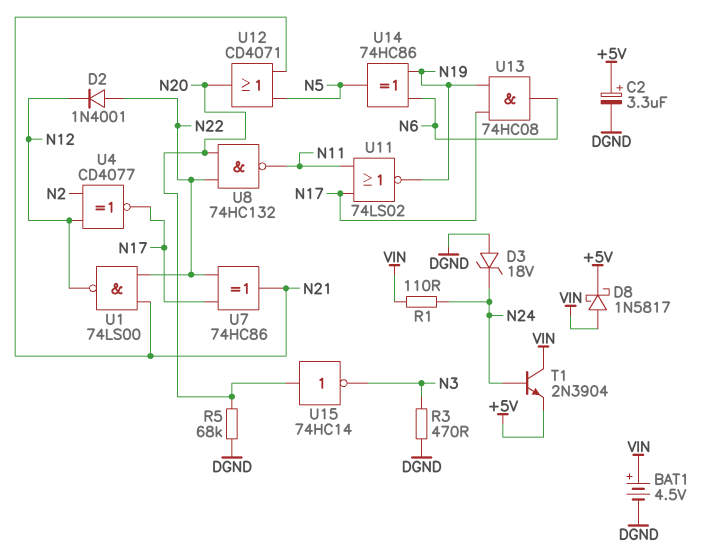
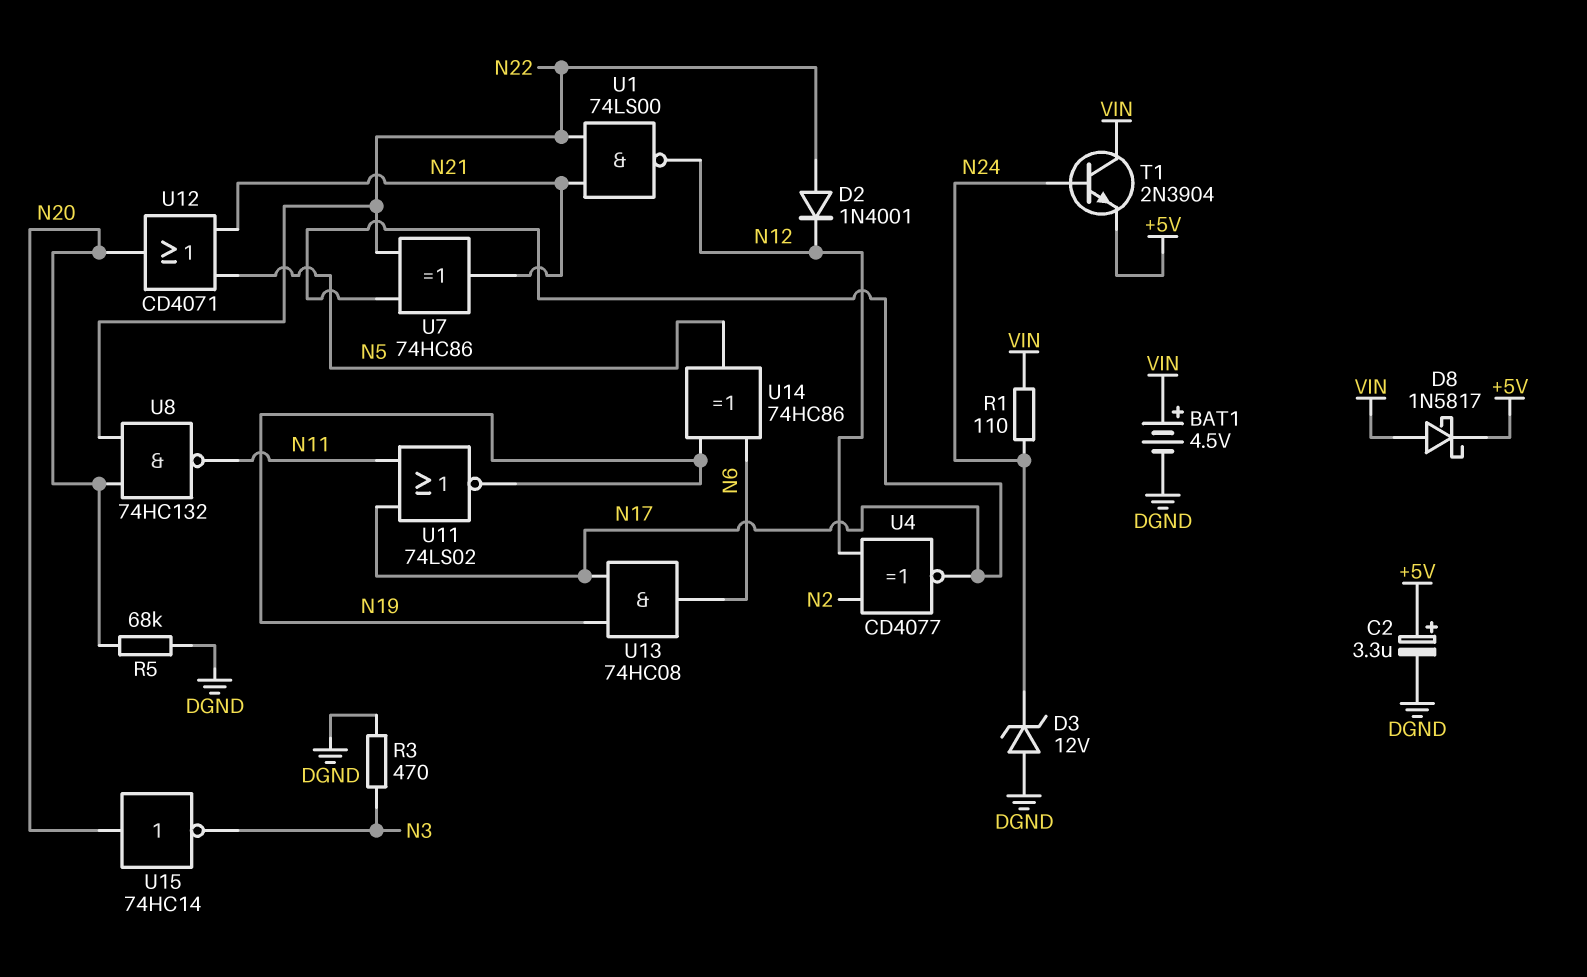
D3: zener 18V (A DGND, K N24) -> zener 12V (A DGND, K N24)

